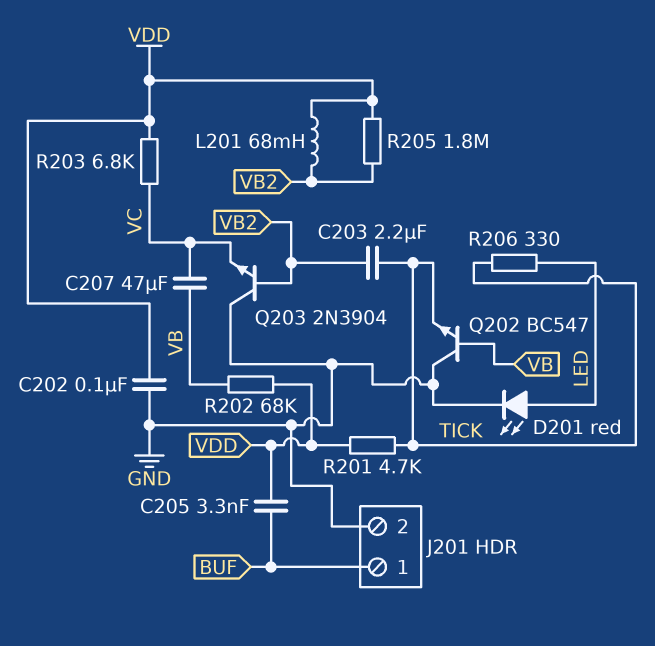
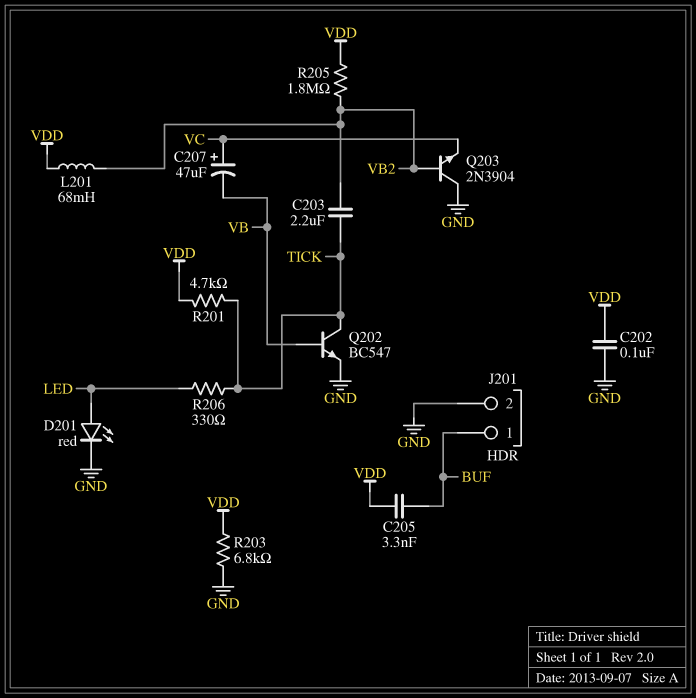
C207: 47uF (VB, VC) -> 47uF (plus VC, minus VB)
Q202: NPN BC547 (B VB, C GND, E TICK) -> NPN BC547 (B VB, C TICK, E GND)
R202: 68k (VB, VDD) -> none
R203: 6.8k (VC, VDD) -> 6.8k (GND, VDD)

